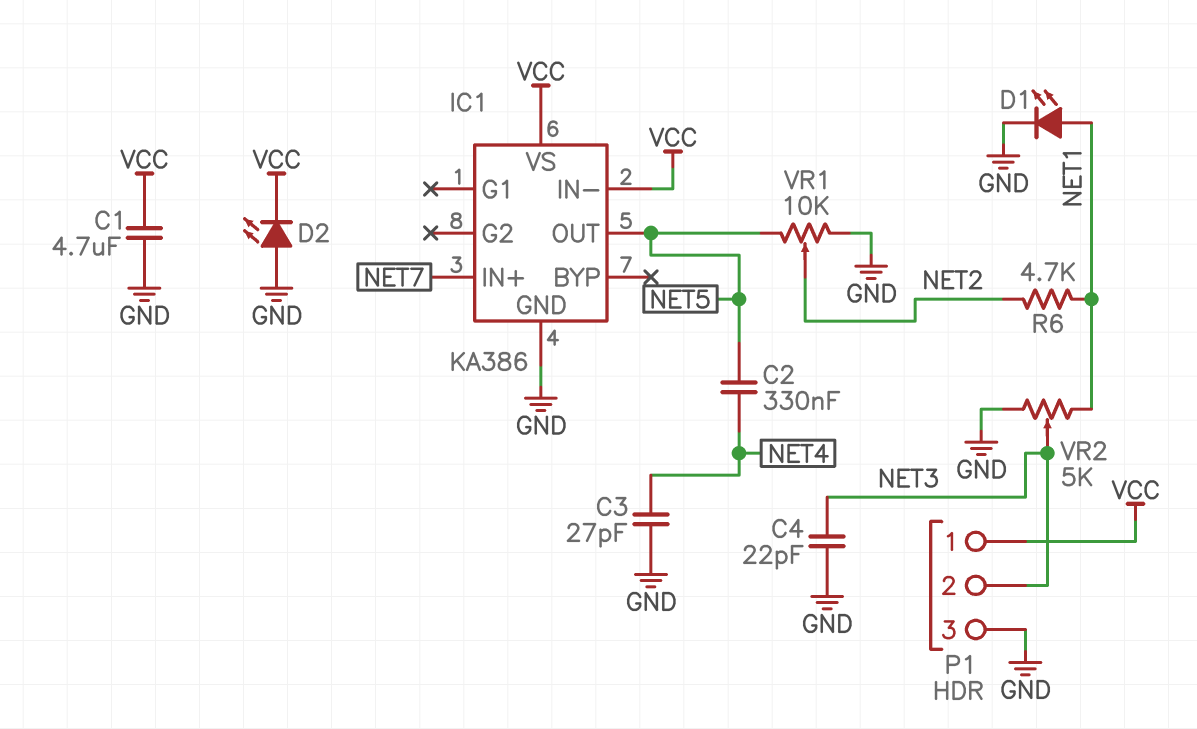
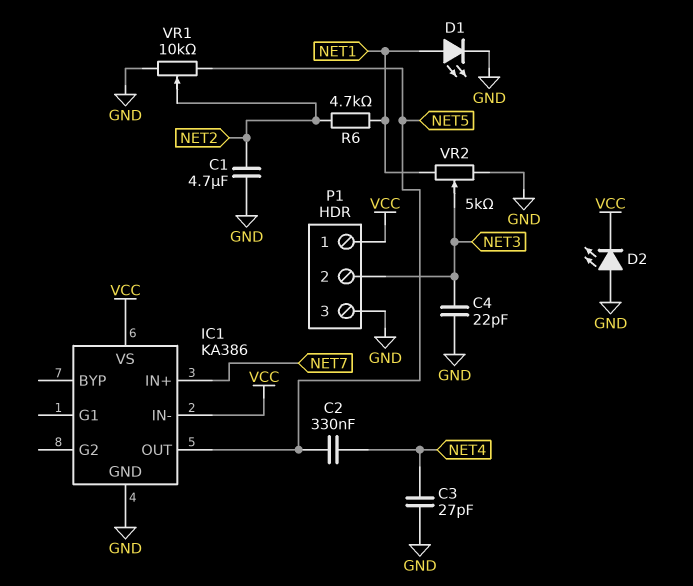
C1: 4.7uF (GND, VCC) -> 4.7uF (GND, NET2)

